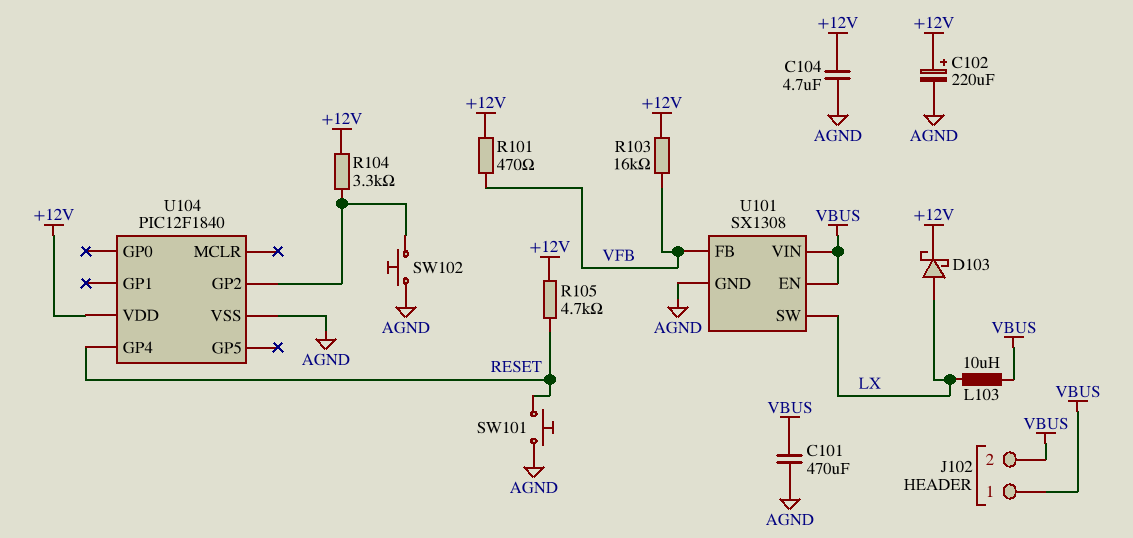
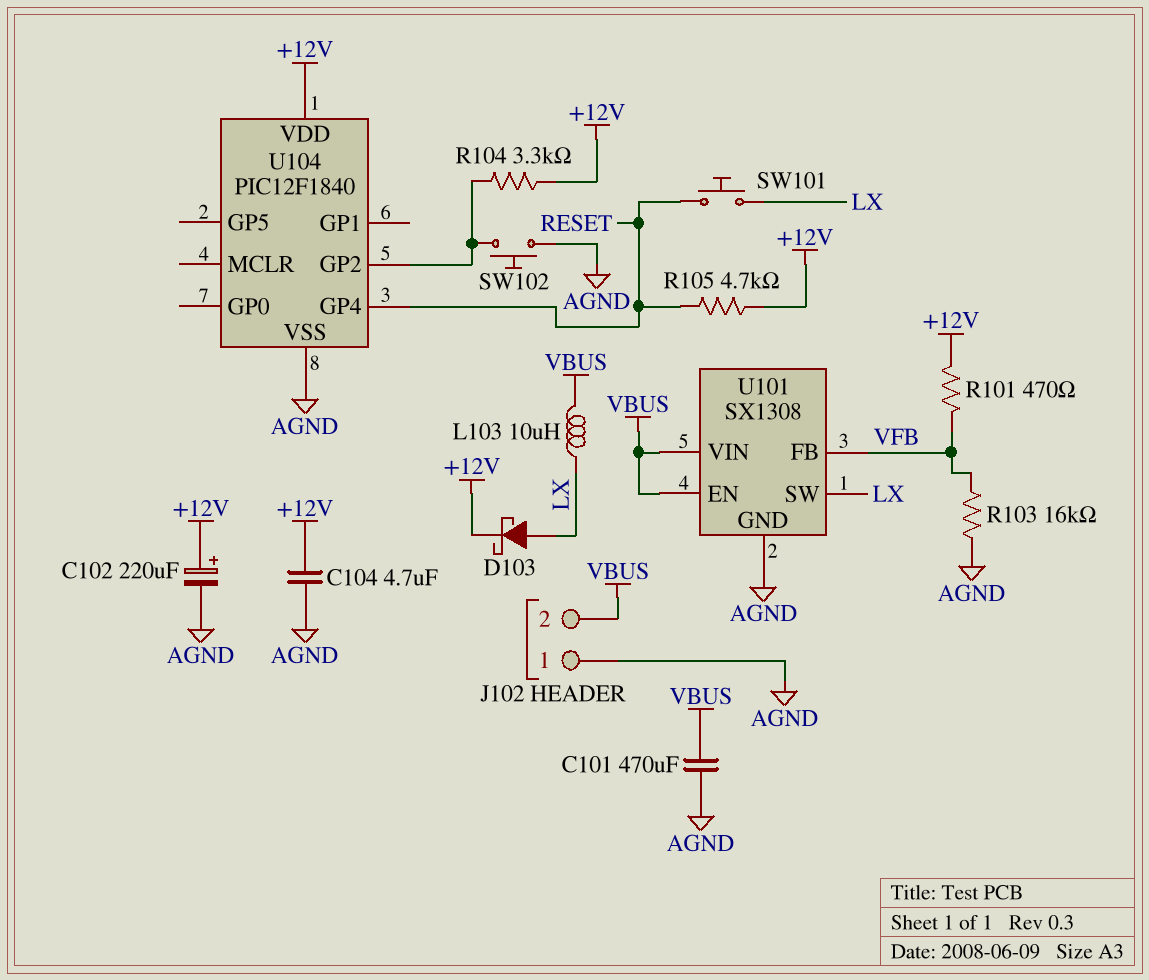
J102 pin 1: VBUS -> AGND
R103: 16k (+12V, VFB) -> 16k (AGND, VFB)
SW101: button (AGND, RESET) -> button (LX, RESET)

